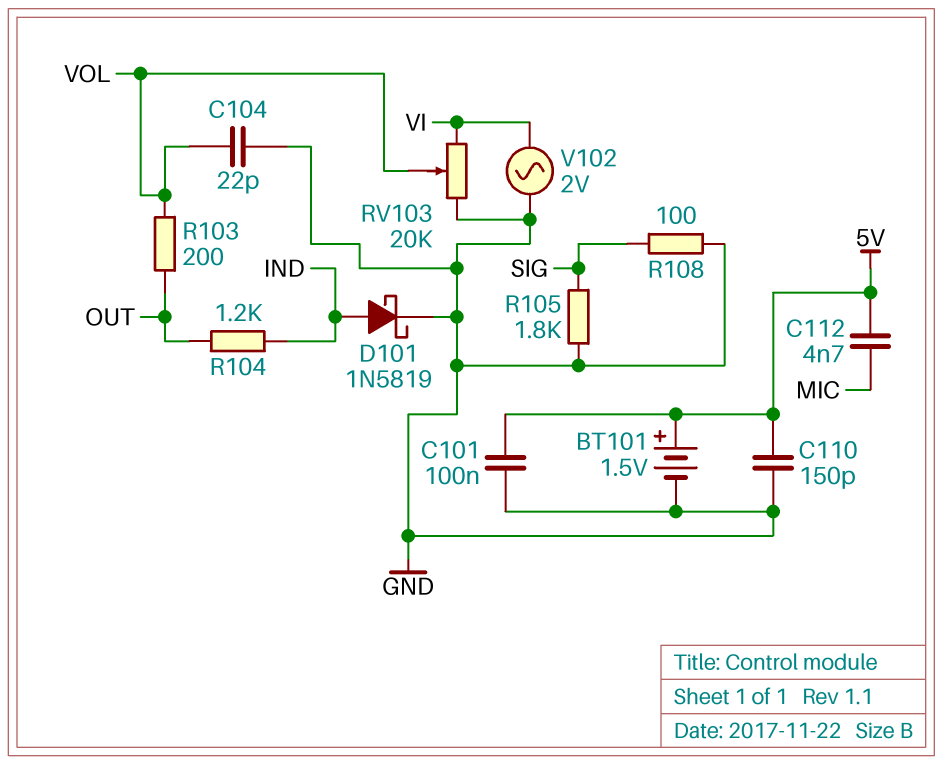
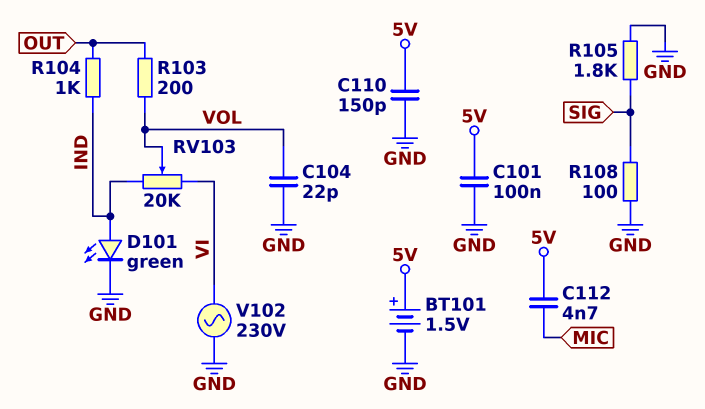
D101: schottky 1N5819 (A IND, K GND) -> LED green (A IND, K GND)
R104: 1.2k (IND, OUT) -> 1k (IND, OUT)
RV103: 20k (GND, VI, wiper VOL) -> 20k (IND, VI, wiper VOL)
V102: AC 2V (GND, VI) -> AC 230V (GND, VI)

